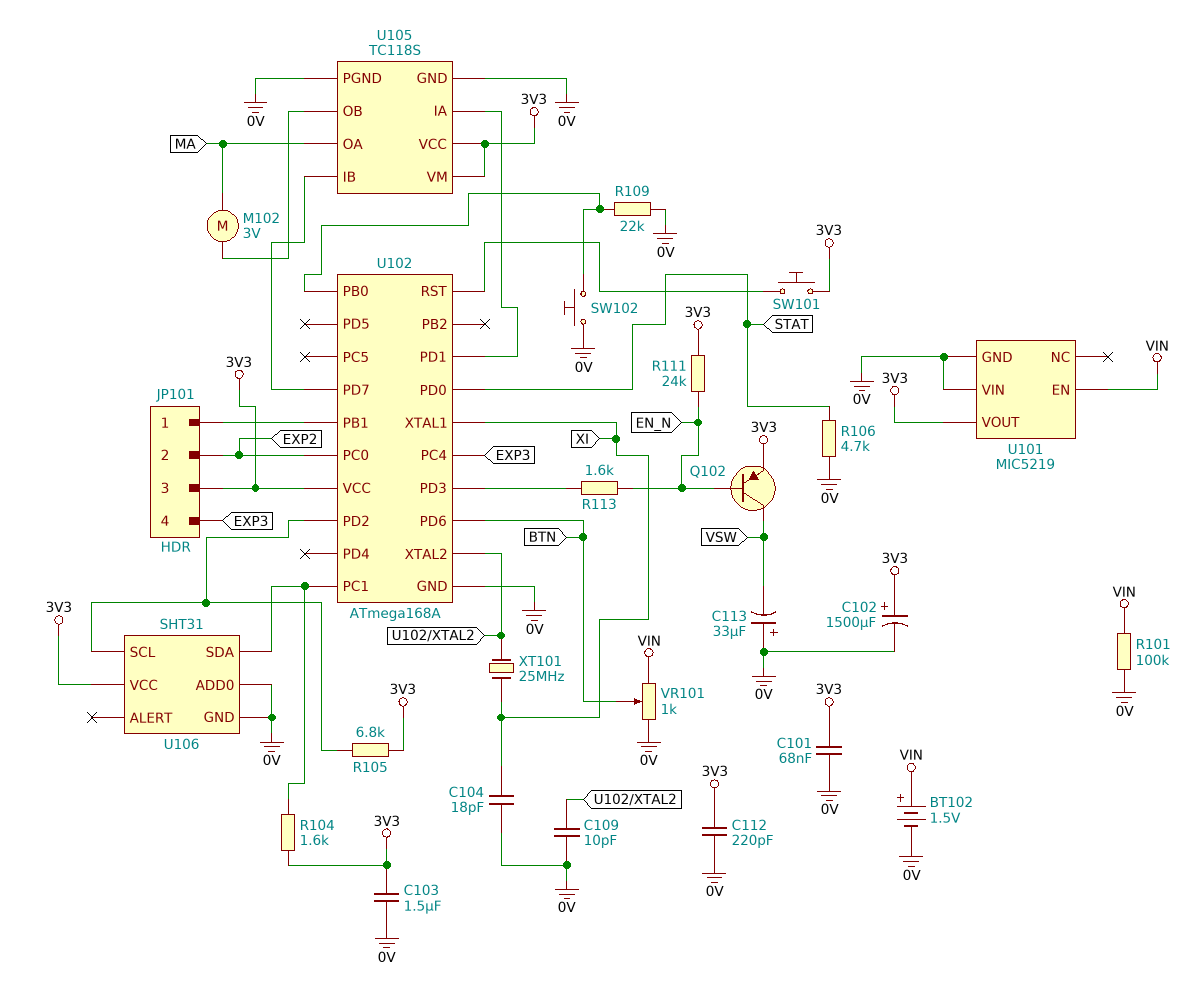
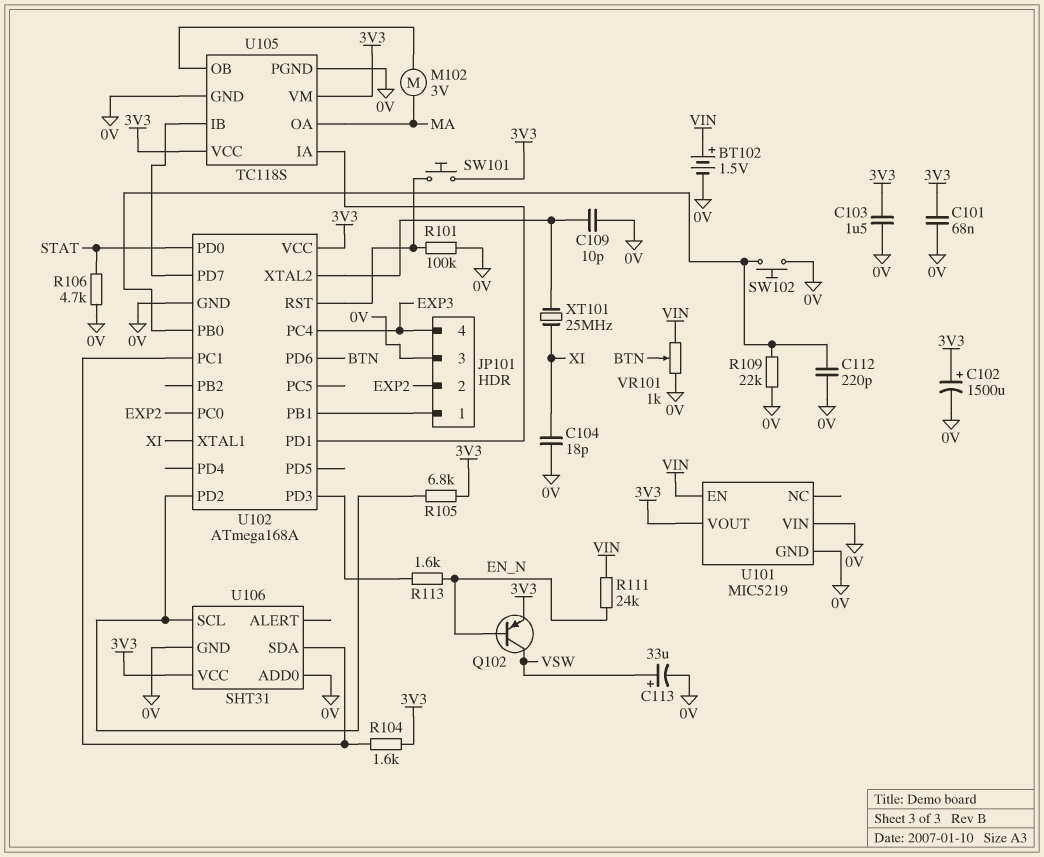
C112: 220pF (0V, 3V3) -> 220pF (0V, U102/PB0)
C113: 33uF (plus 0V, minus VSW) -> 33uF (plus VSW, minus 0V)
JP101 pin 3: 3V3 -> 0V
R101: 100k (0V, VIN) -> 100k (0V, U102/RST)
R111: 24k (3V3, EN_N) -> 24k (EN_N, VIN)

